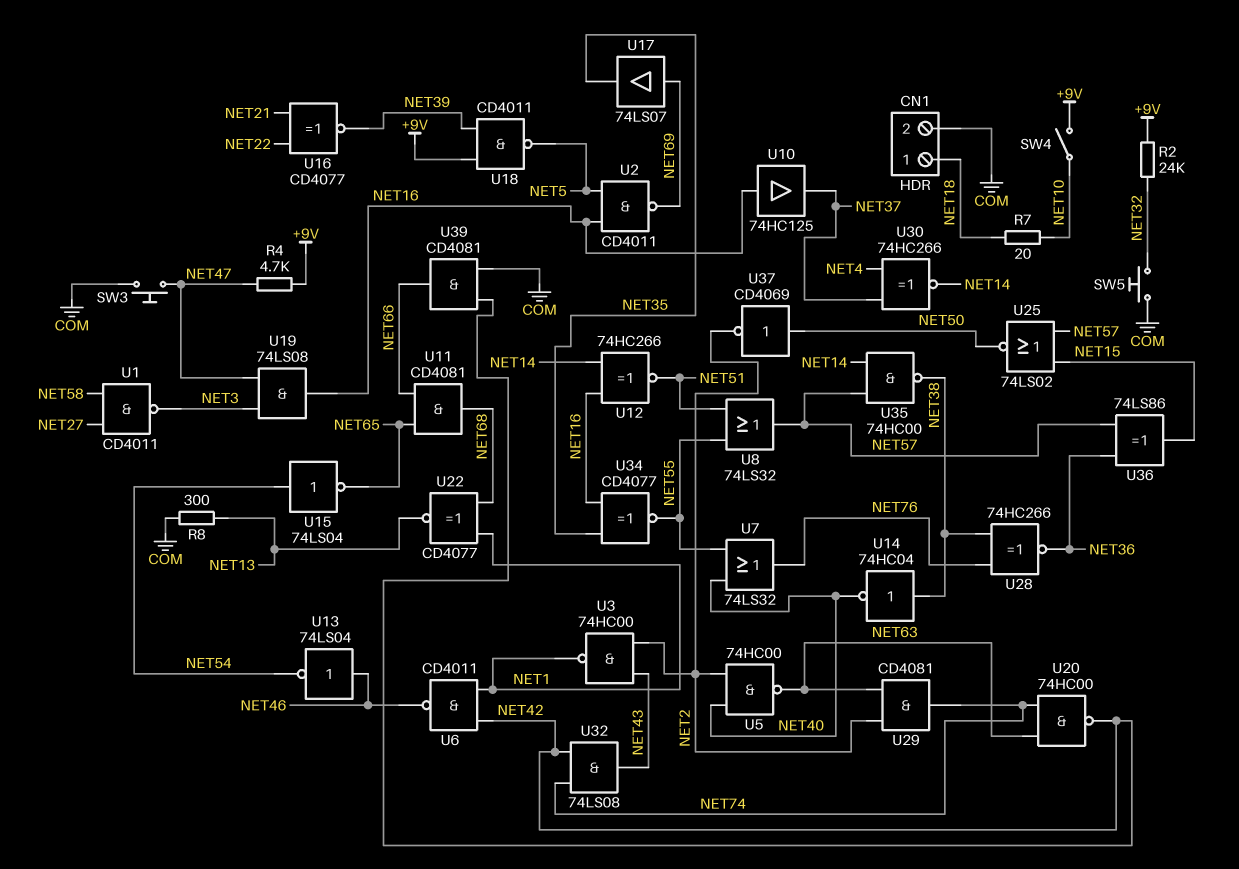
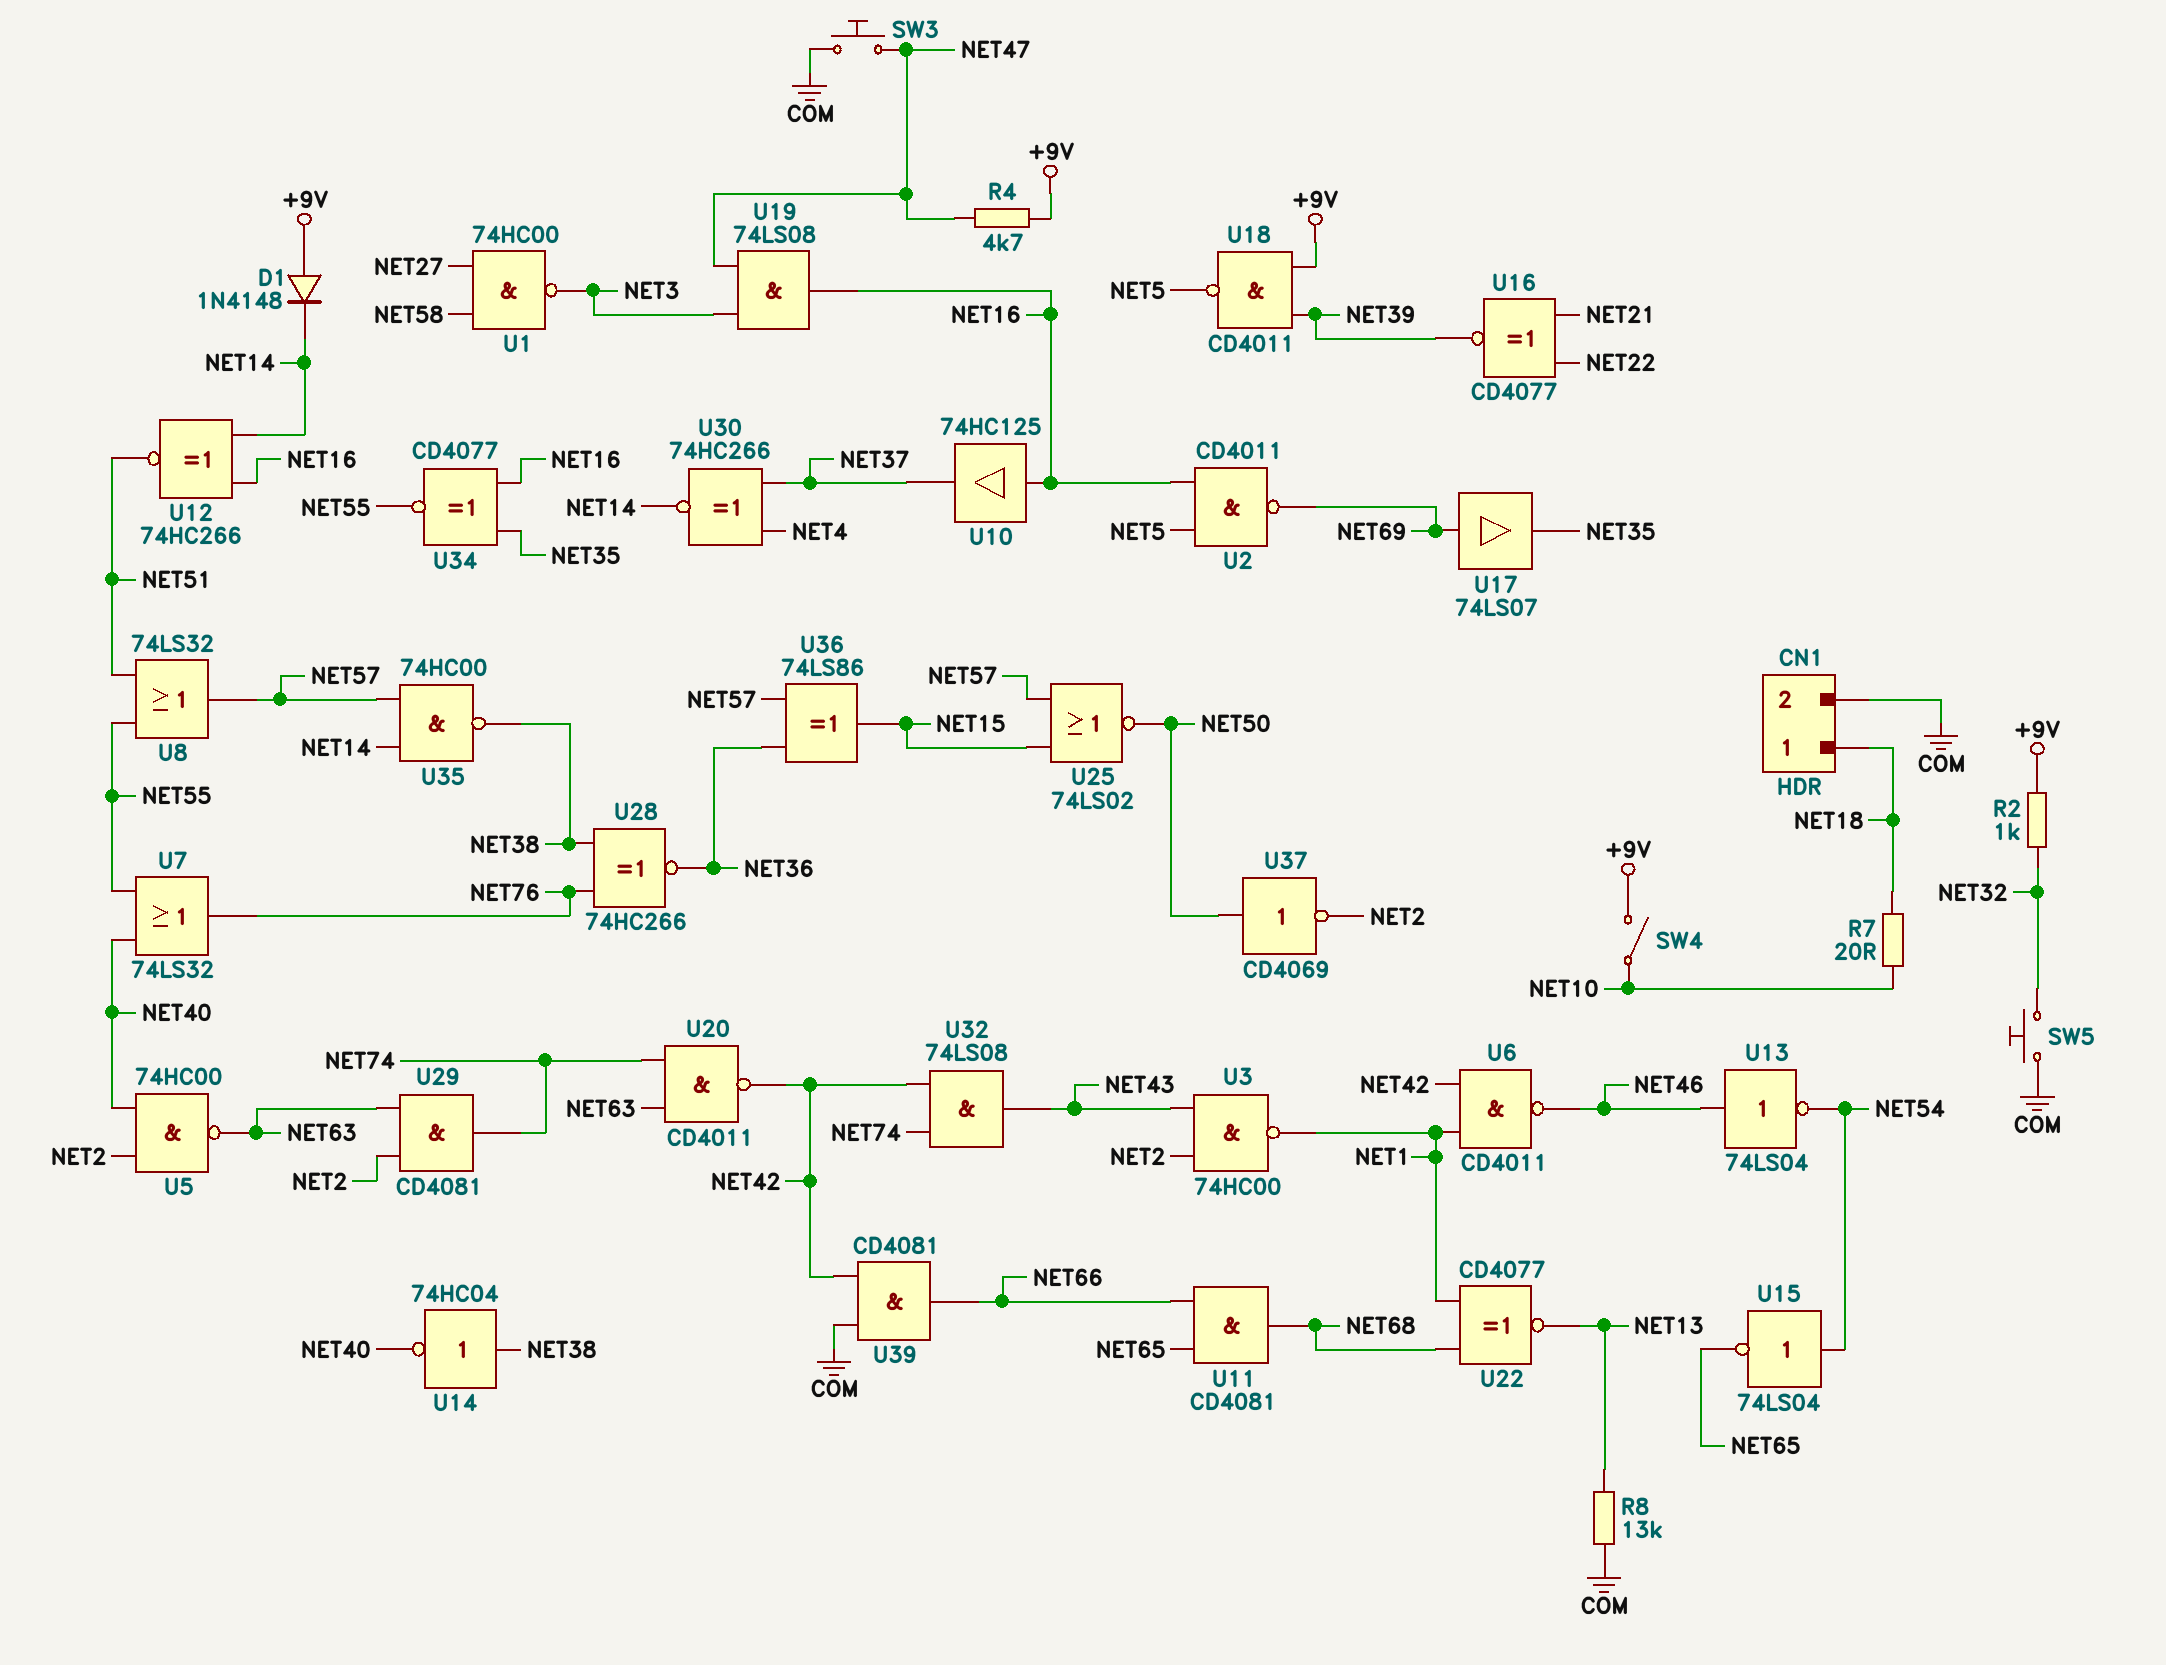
D1: none -> diode 1N4148 (A +9V, K NET14)
R2: 24k (+9V, NET32) -> 1k (+9V, NET32)
R8: 300 (COM, NET13) -> 13k (COM, NET13)
U1: NAND CD4011 (in NET27, in NET58, out NET3) -> NAND 74HC00 (in NET27, in NET58, out NET3)
U20: NAND 74HC00 (in NET63, in NET74, out NET42) -> NAND CD4011 (in NET63, in NET74, out NET42)

